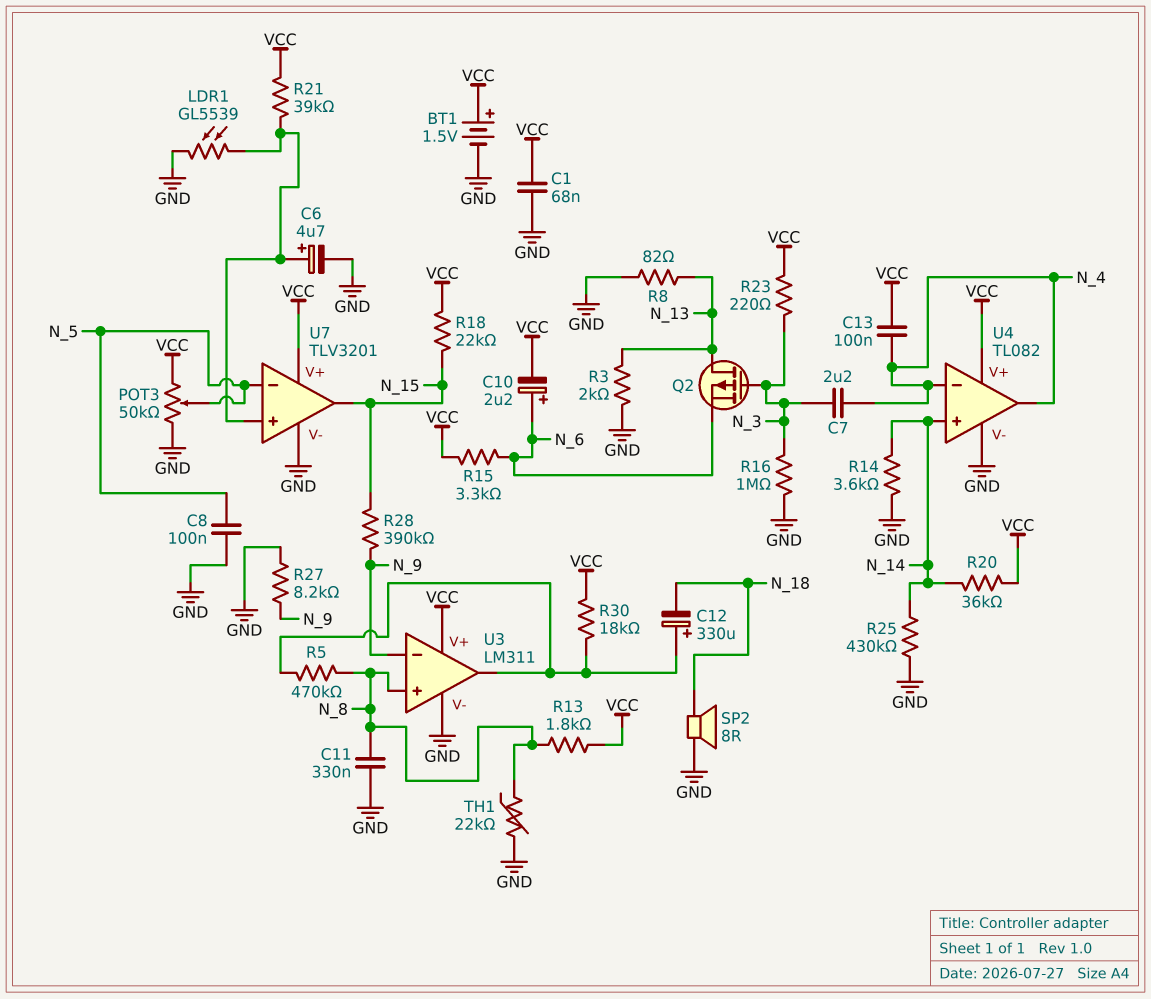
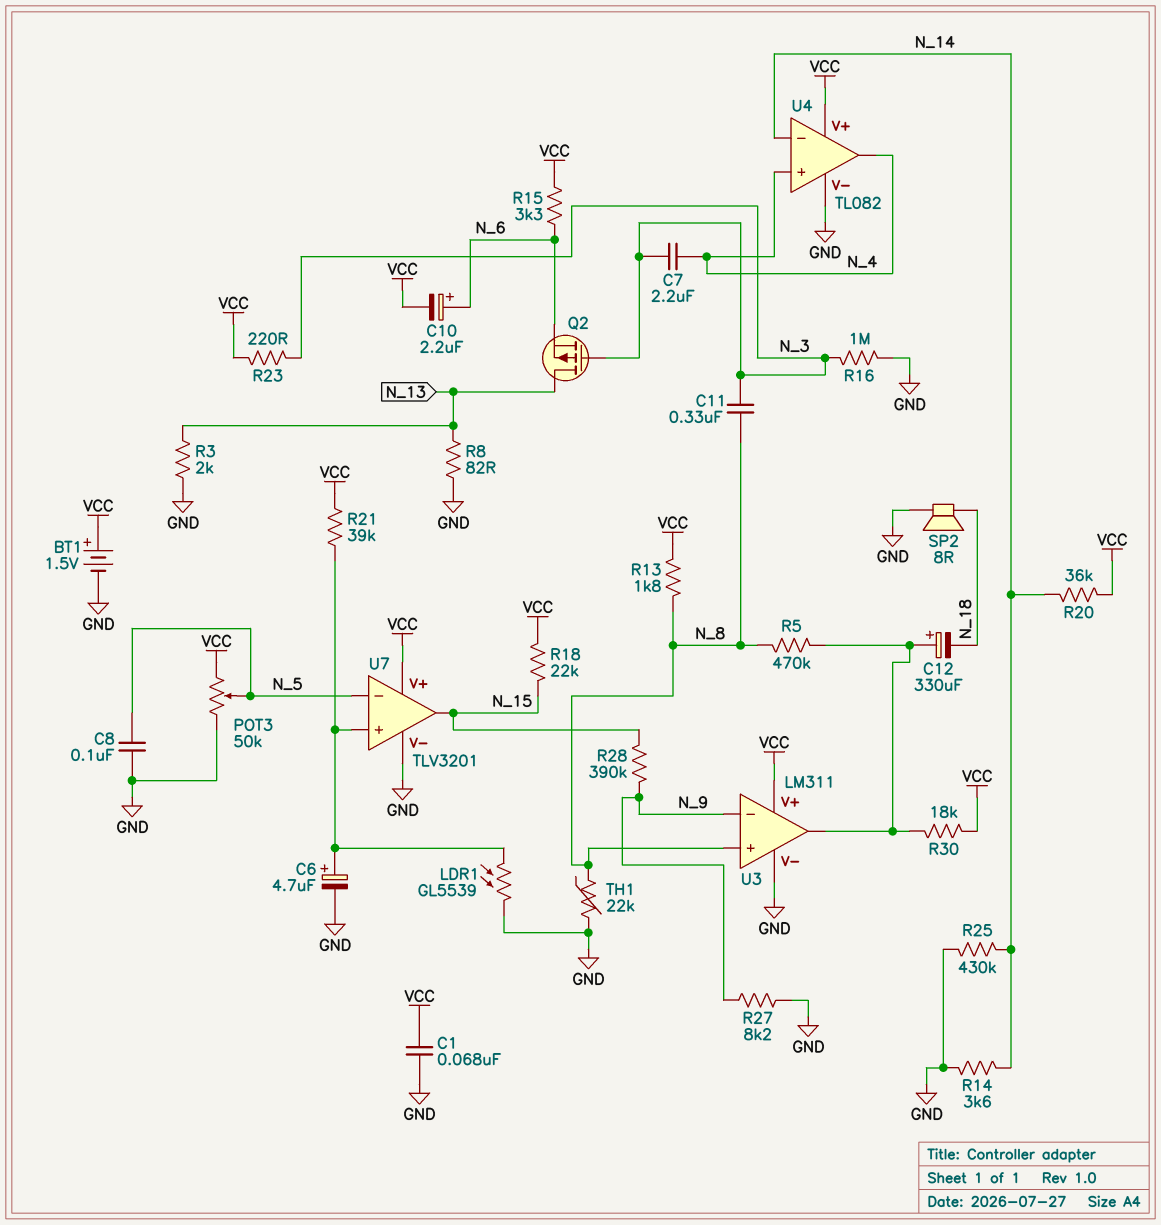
C11: 330nF (GND, N_8) -> 330nF (N_3, N_8)
C13: 100nF (N_4, VCC) -> none
U4 pin in+: N_14 -> N_4
U4 pin in-: N_4 -> N_14

